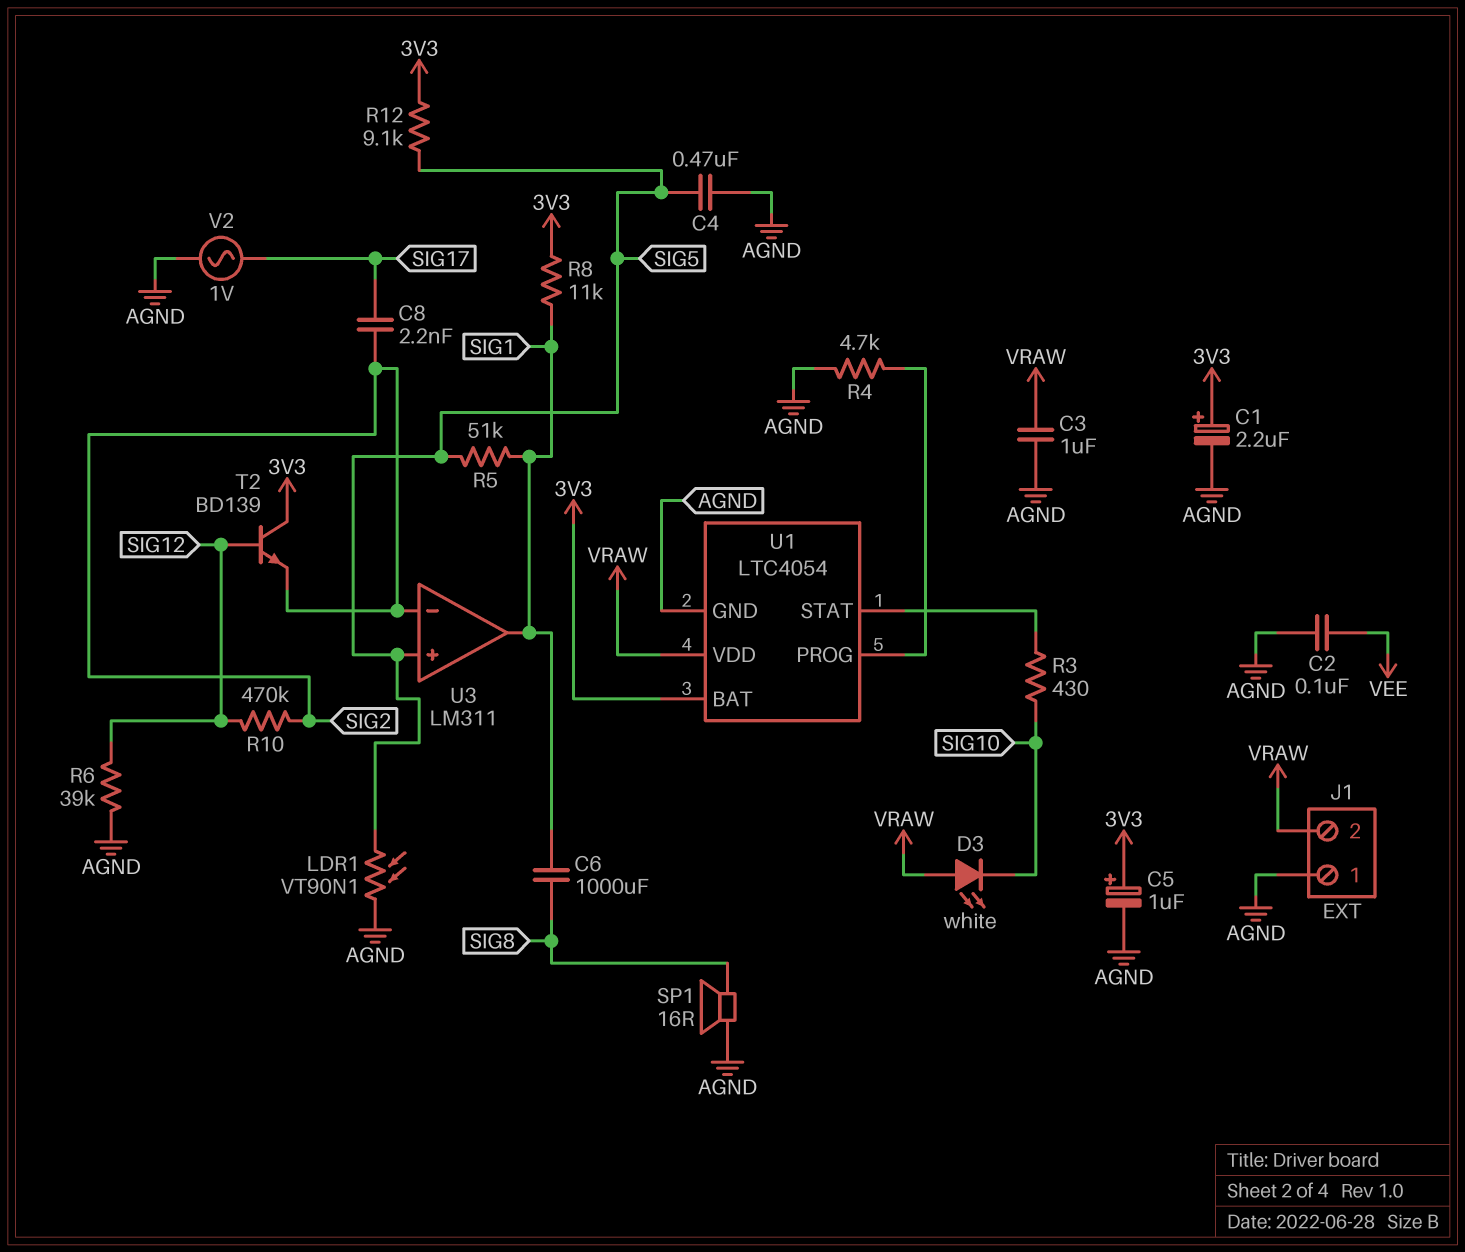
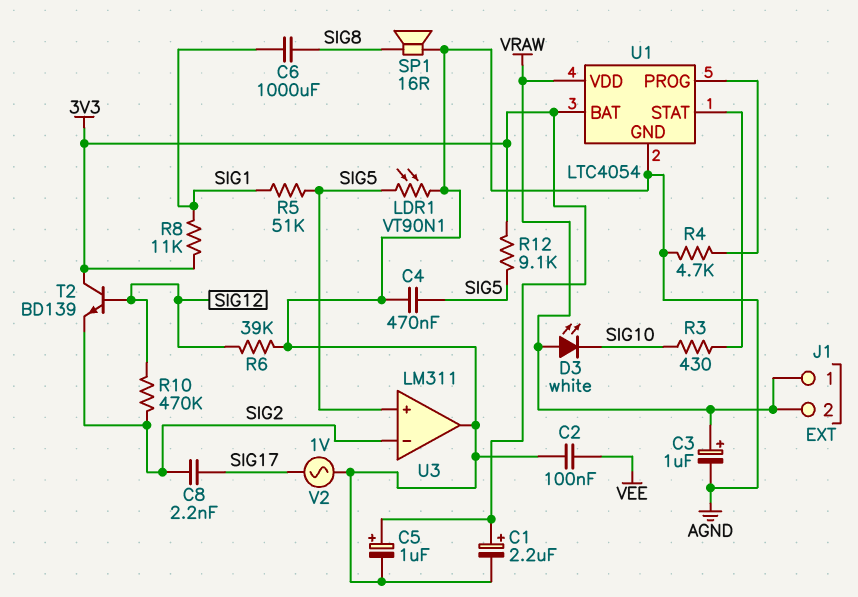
C3: 1uF (AGND, VRAW) -> 1uF (plus VRAW, minus AGND)
J1 pin 1: AGND -> VRAW
U3 pin out: SIG1 -> AGND

